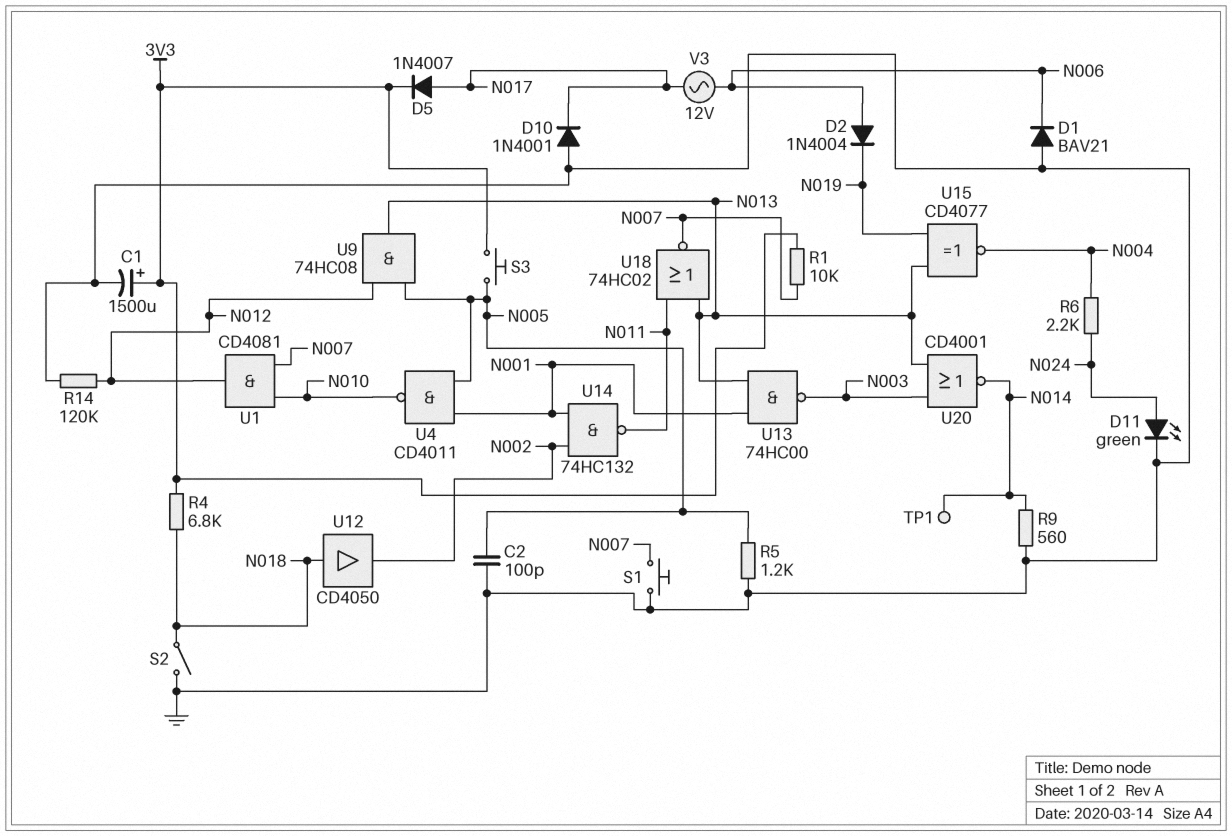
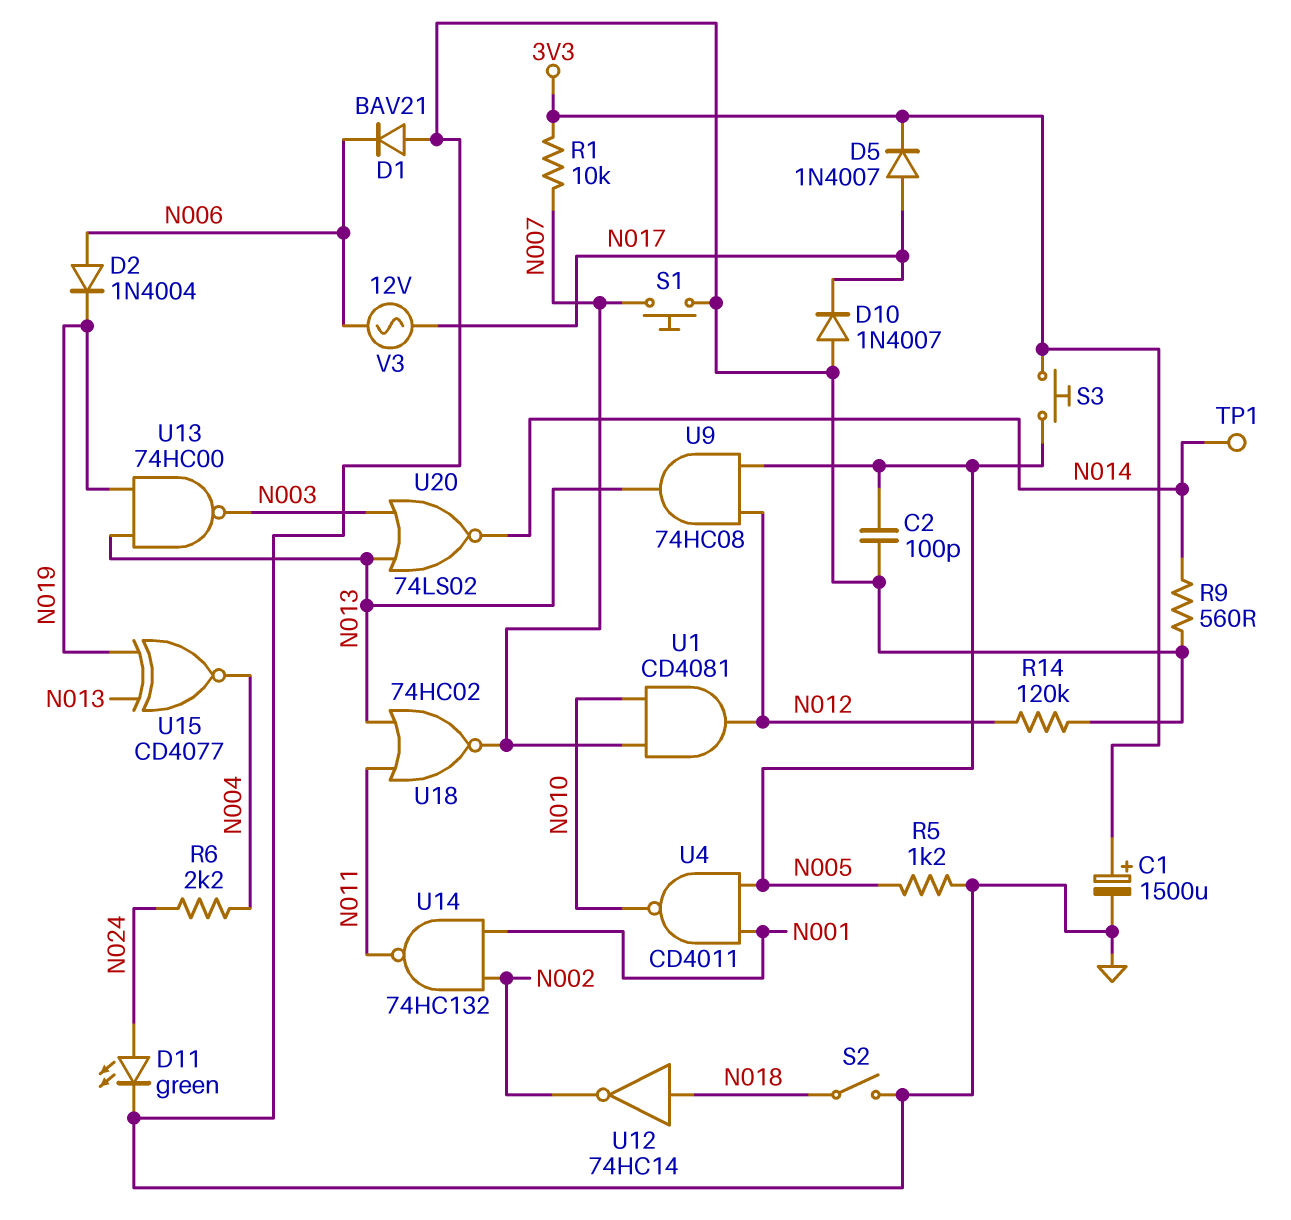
D10: diode 1N4001 (A GND, K N017) -> diode 1N4007 (A GND, K N017)
R4: 6.8k (3V3, N018) -> none
U12: buffer CD4050 (in N018, out N002) -> NOT 74HC14 (in N018, out N002)
U13: NAND 74HC00 (in N001, in N013, out N003) -> NAND 74HC00 (in N013, in N019, out N003)
U20: NOR CD4001 (in N003, in N013, out N014) -> NOR 74LS02 (in N003, in N013, out N014)

